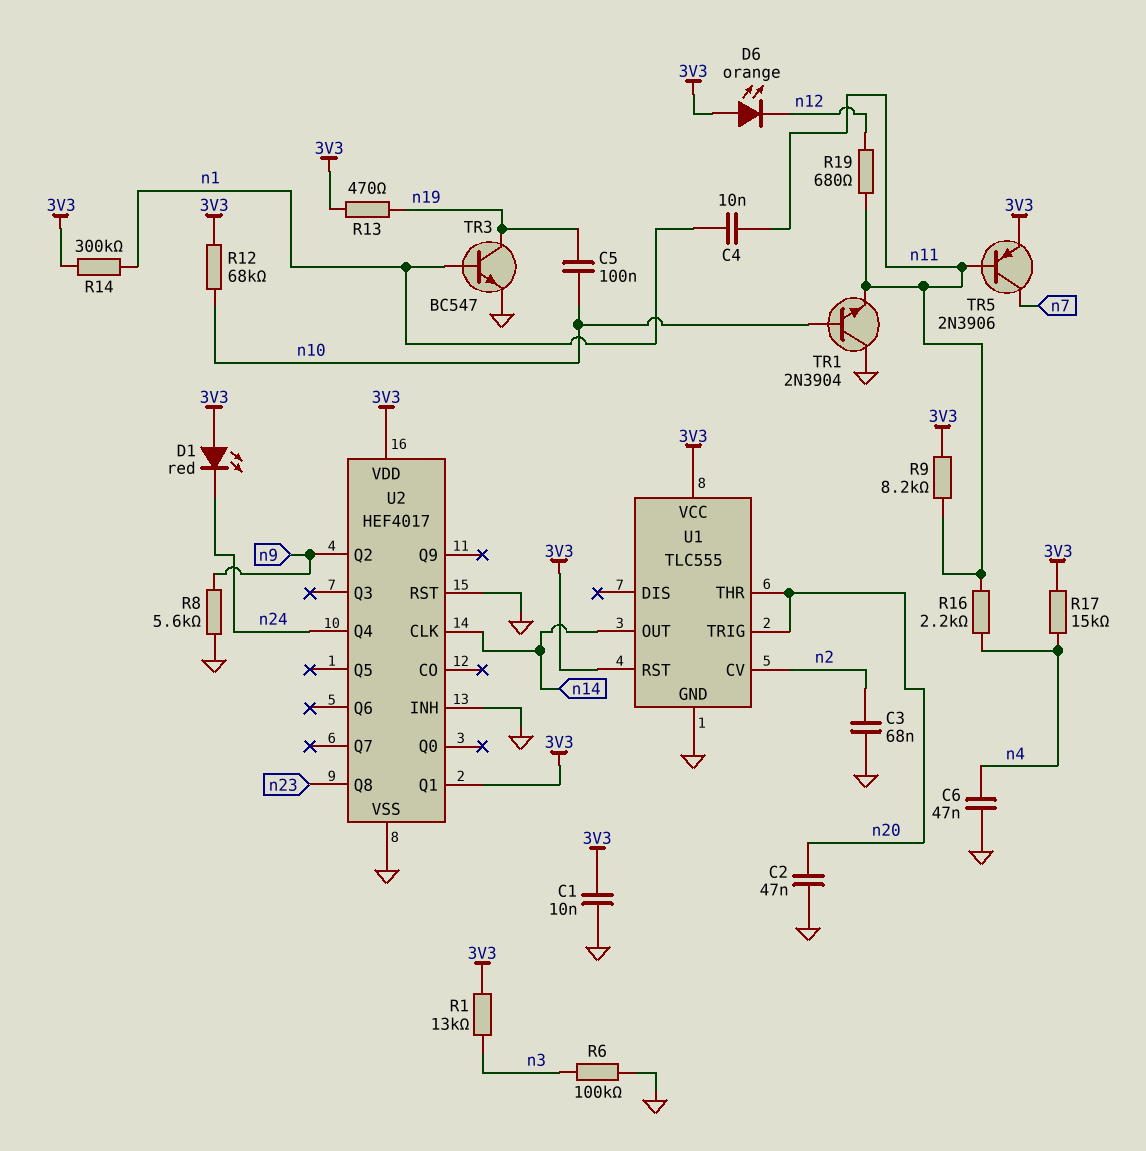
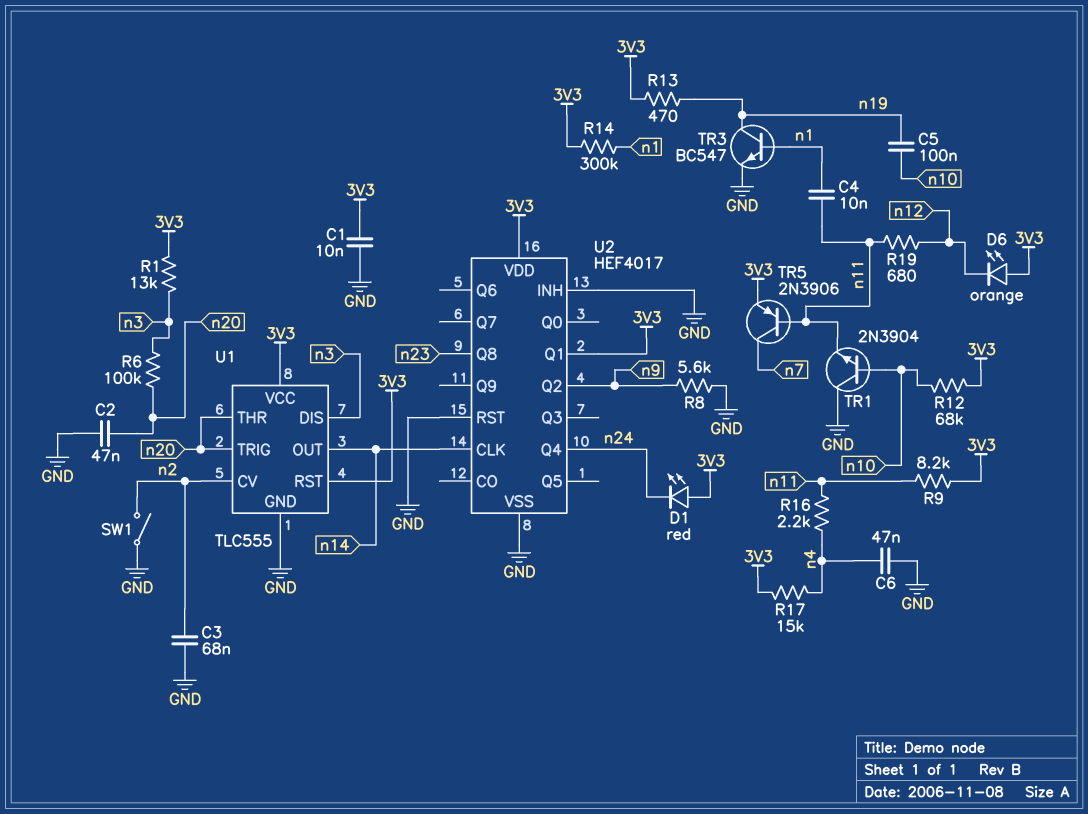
R6: 100k (GND, n3) -> 100k (n3, n20)
SW1: none -> switch (GND, n2)
U1 pin DIS: none -> n3

